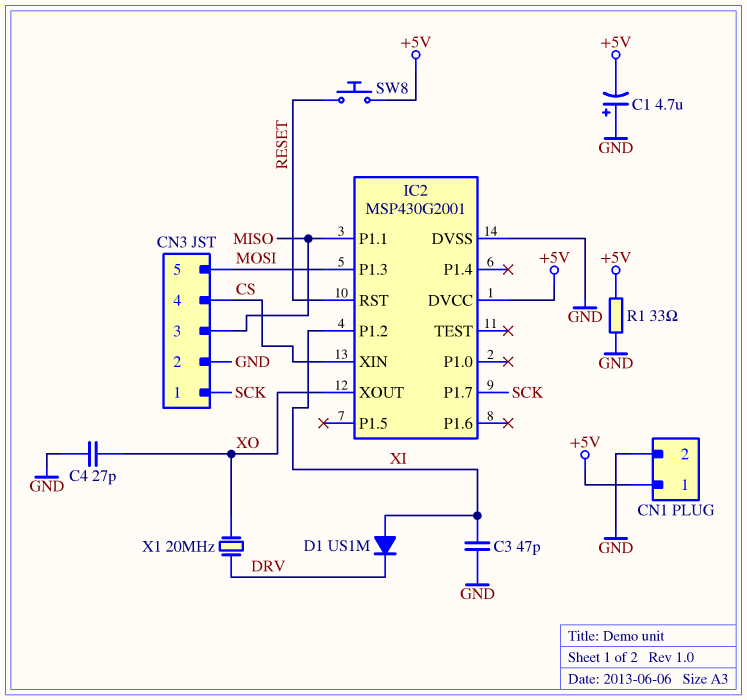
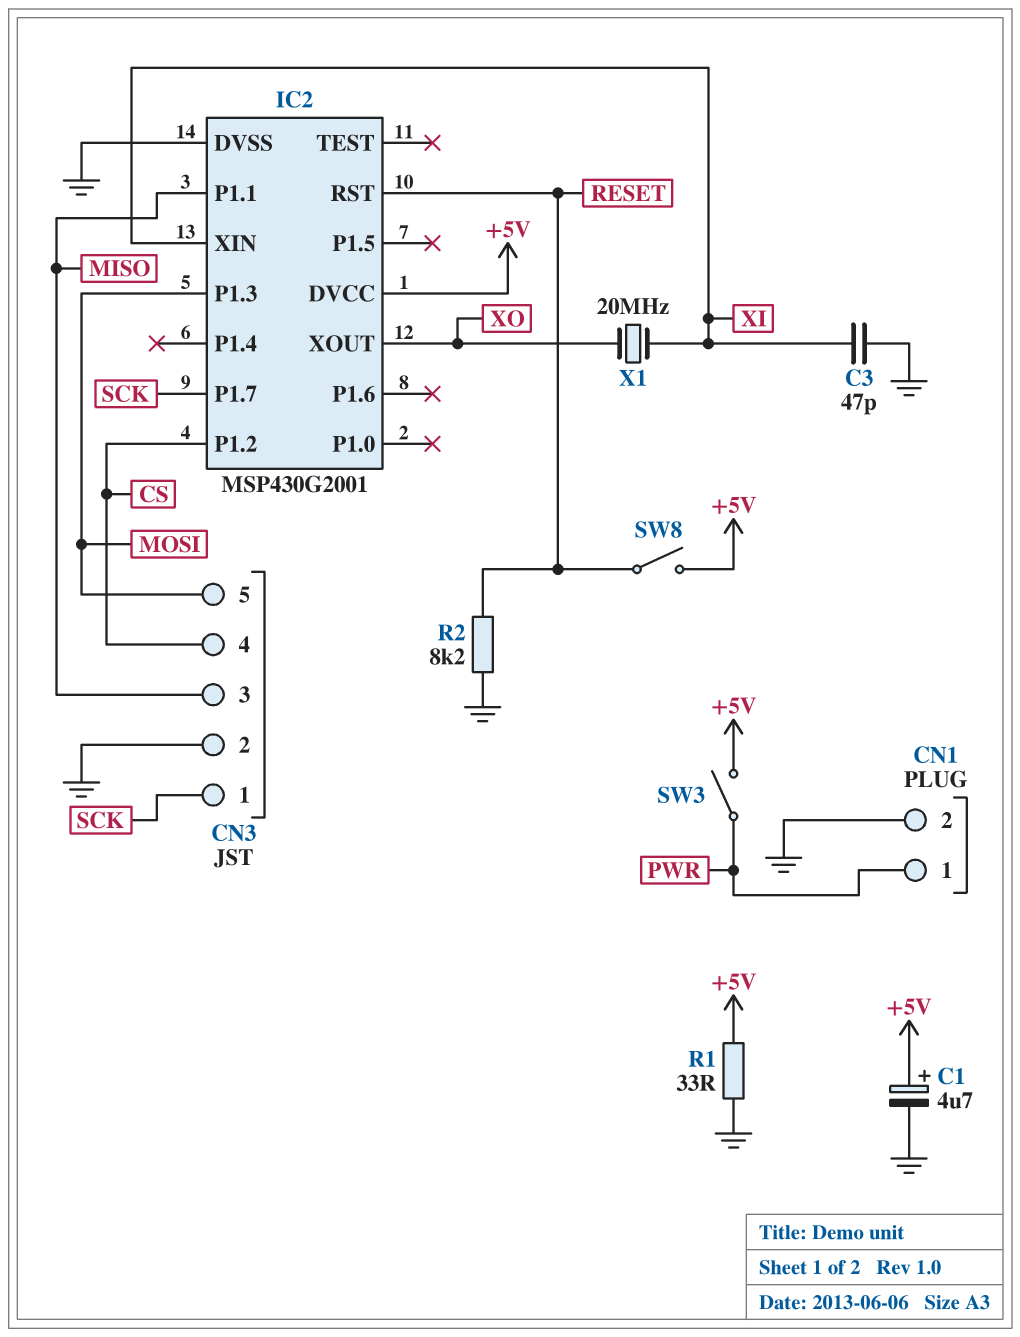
C1: 4.7uF (plus GND, minus +5V) -> 4.7uF (plus +5V, minus GND)
C4: 27pF (GND, XO) -> none
CN1 pin 1: +5V -> PWR
D1: diode US1M (A XI, K DRV) -> none
IC2 pin P1.2: XI -> CS
IC2 pin XIN: CS -> XI
R2: none -> 8.2k (GND, RESET)
SW3: none -> switch (+5V, PWR)
SW8: button (+5V, RESET) -> switch (+5V, RESET)
X1: 20MHz (DRV, XO) -> 20MHz (XI, XO)

